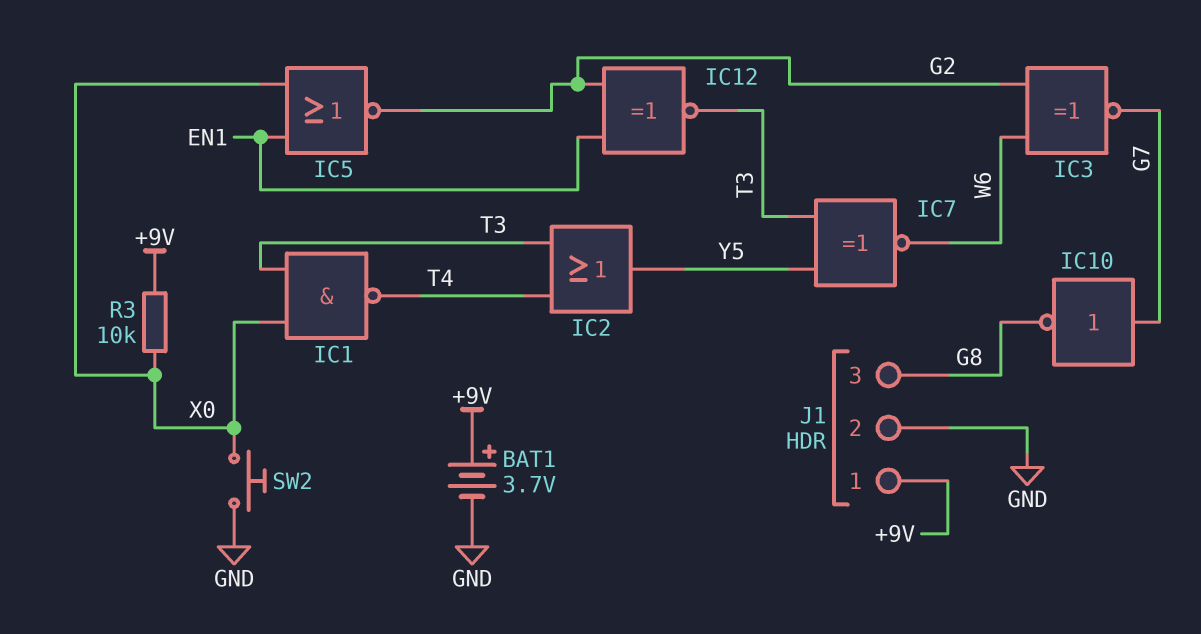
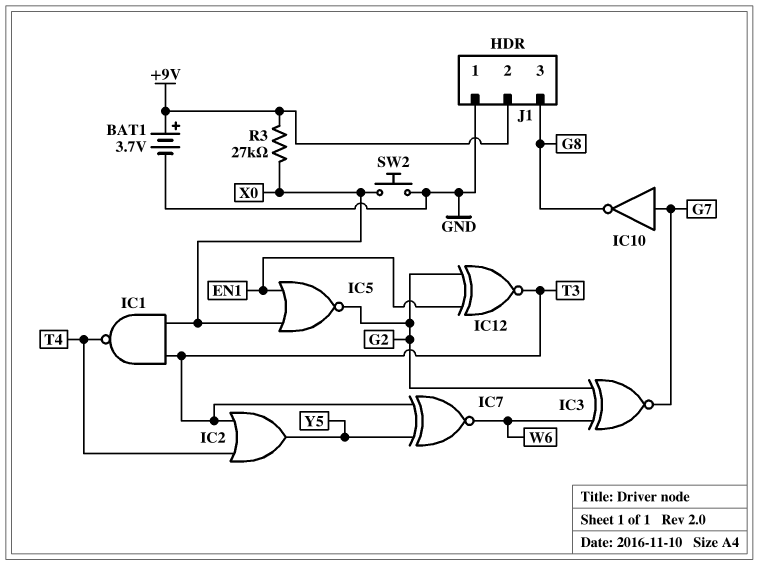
J1 pin 1: +9V -> GND
J1 pin 2: GND -> +9V
R3: 10k (+9V, X0) -> 27k (+9V, X0)

